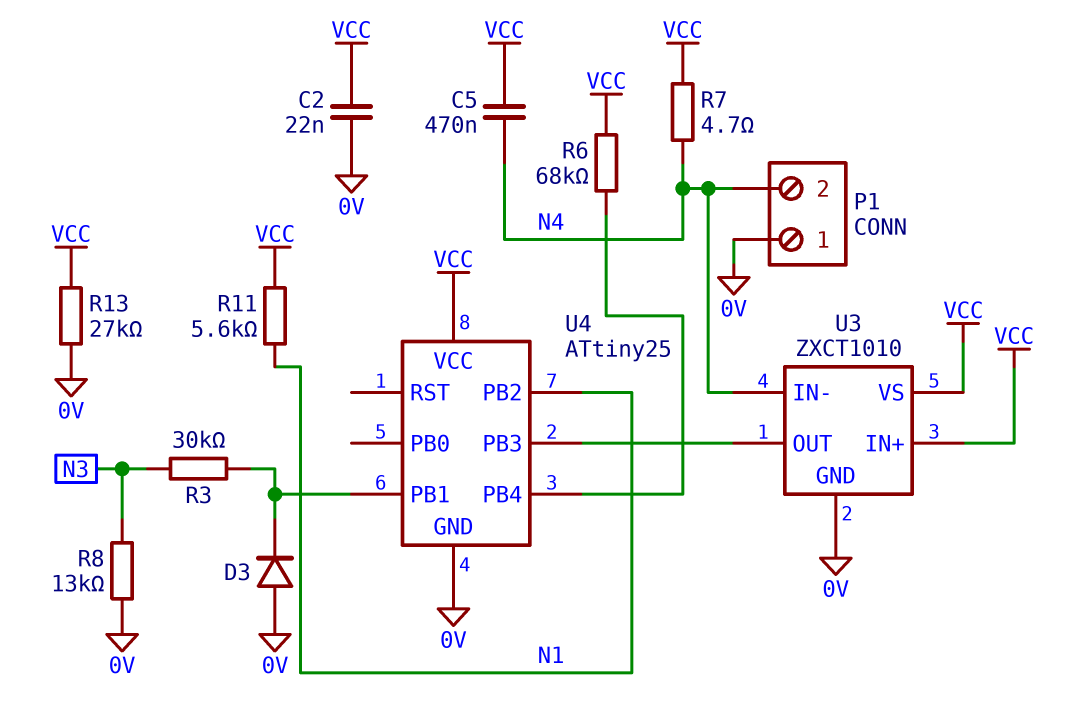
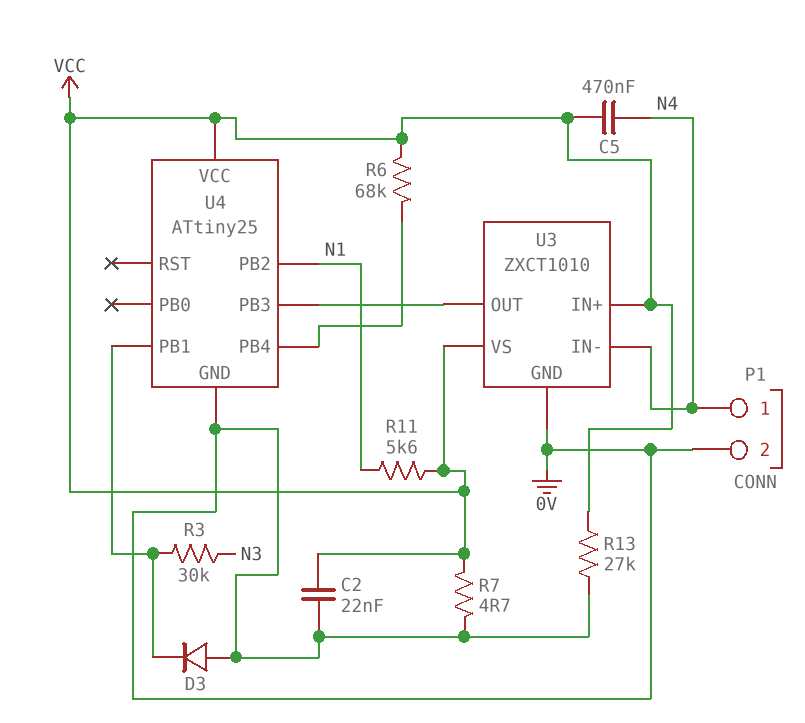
P1 pin 1: 0V -> N4
P1 pin 2: N4 -> 0V
R7: 4.7 (N4, VCC) -> 4.7 (0V, VCC)
R8: 13k (0V, N3) -> none

